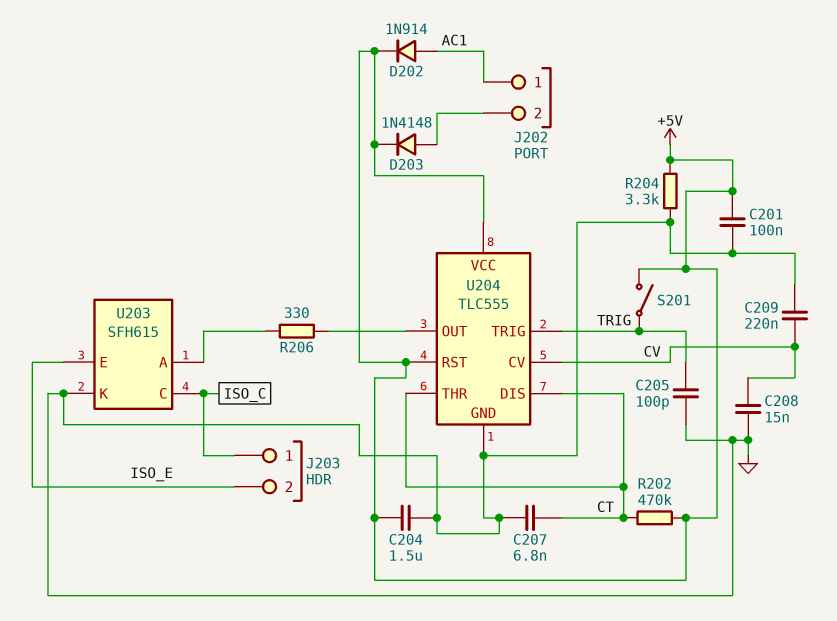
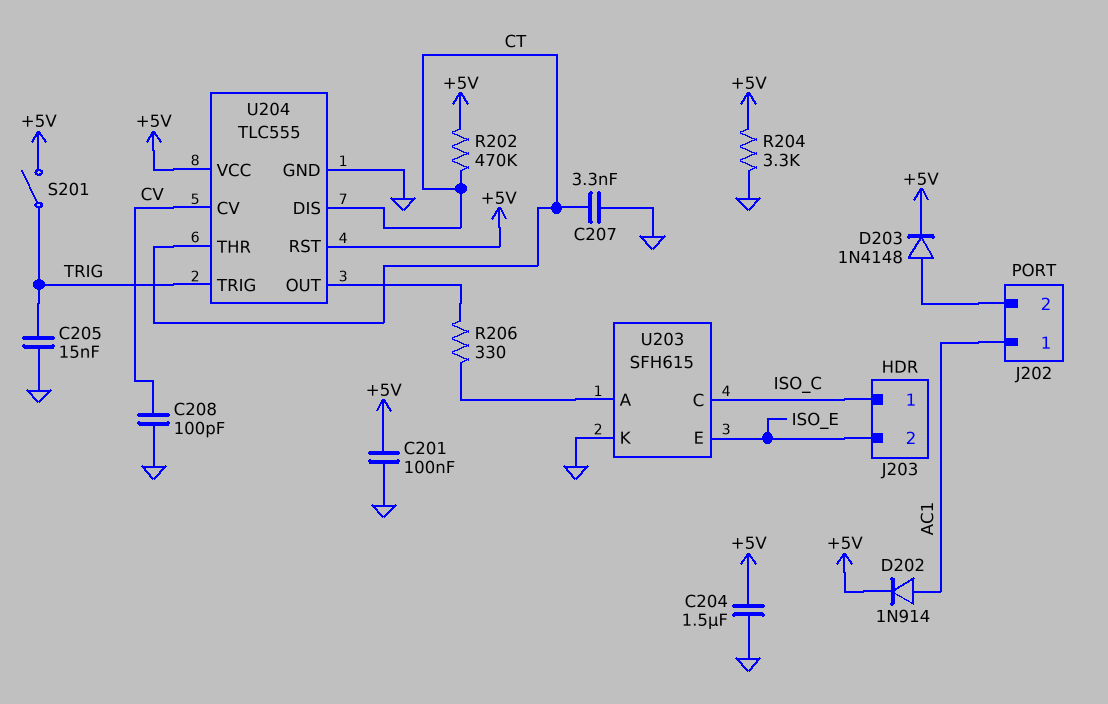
C205: 100pF (GND, TRIG) -> 15nF (GND, TRIG)
C207: 6.8nF (CT, GND) -> 3.3nF (CT, GND)
C208: 15nF (CV, GND) -> 100pF (CV, GND)
C209: 220nF (CV, GND) -> none

